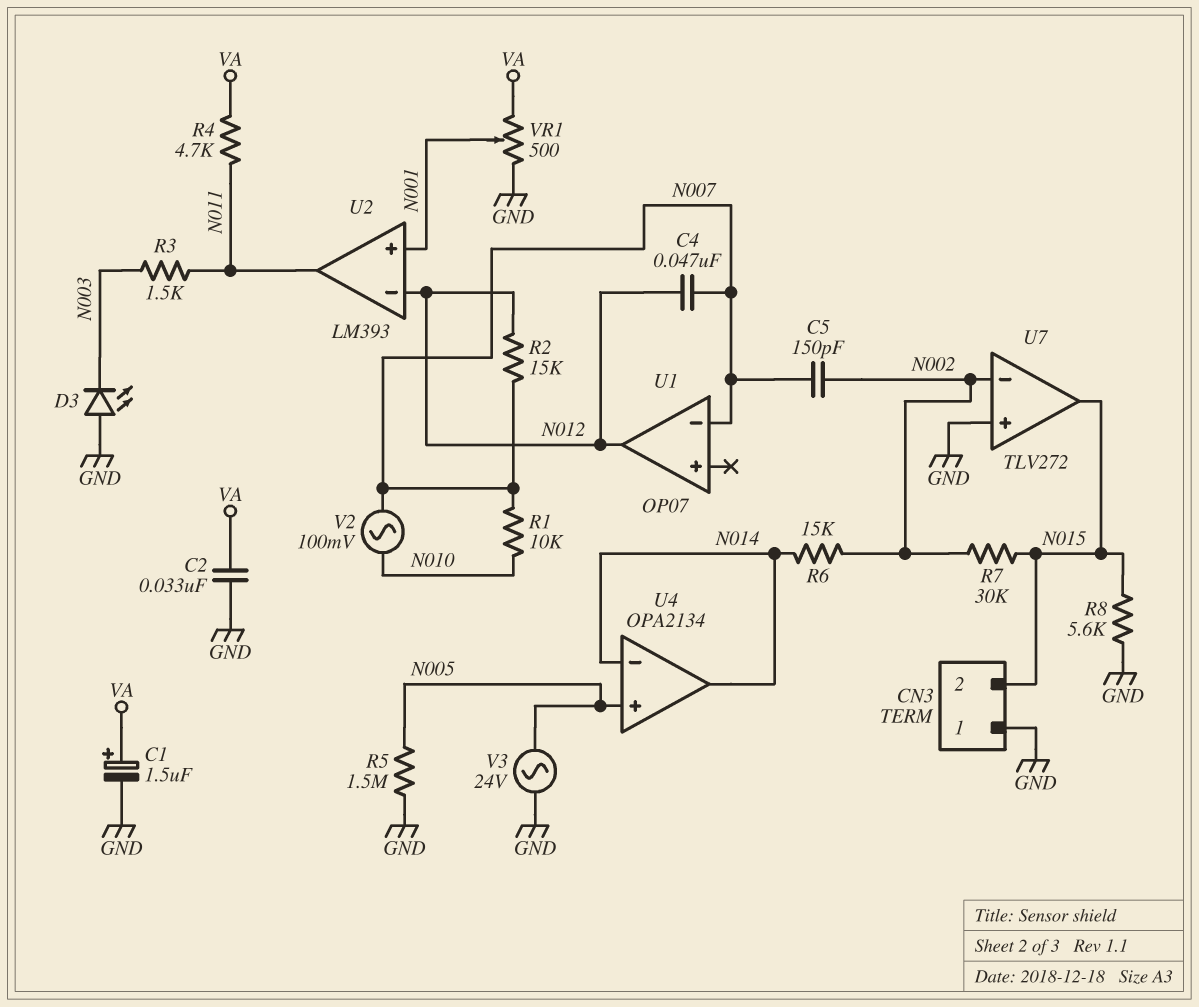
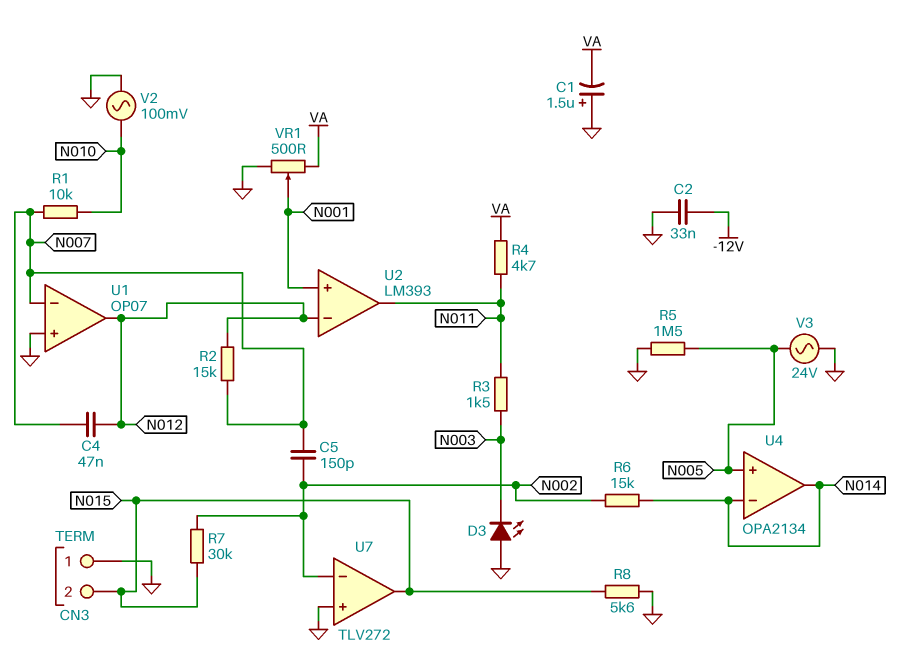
C1: 1.5uF (plus VA, minus GND) -> 1.5uF (plus GND, minus VA)
C2: 33nF (GND, VA) -> 33nF (-12V, GND)
U1 pin in+: none -> GND
V2: AC 100mV (N007, N010) -> AC 100mV (GND, N010)

